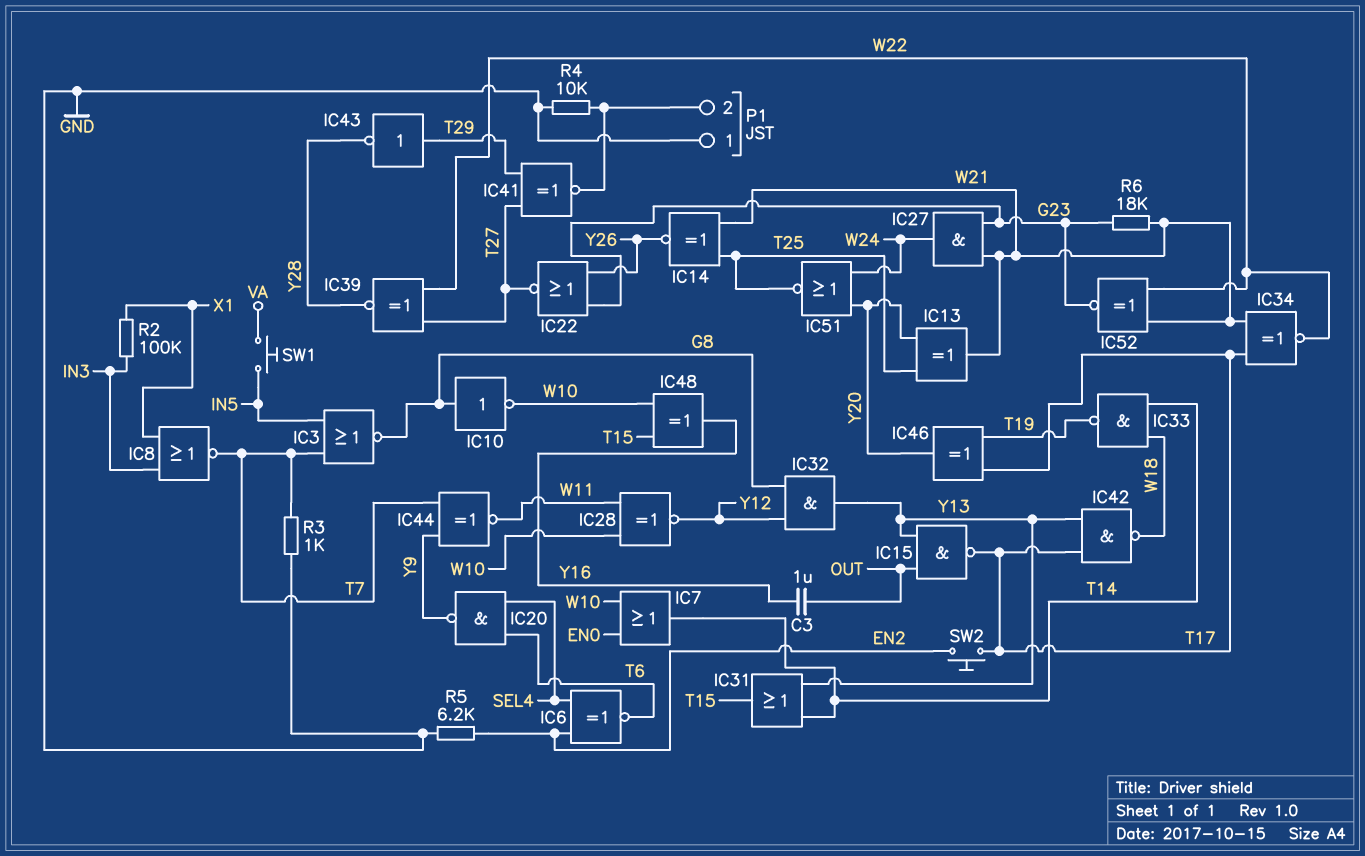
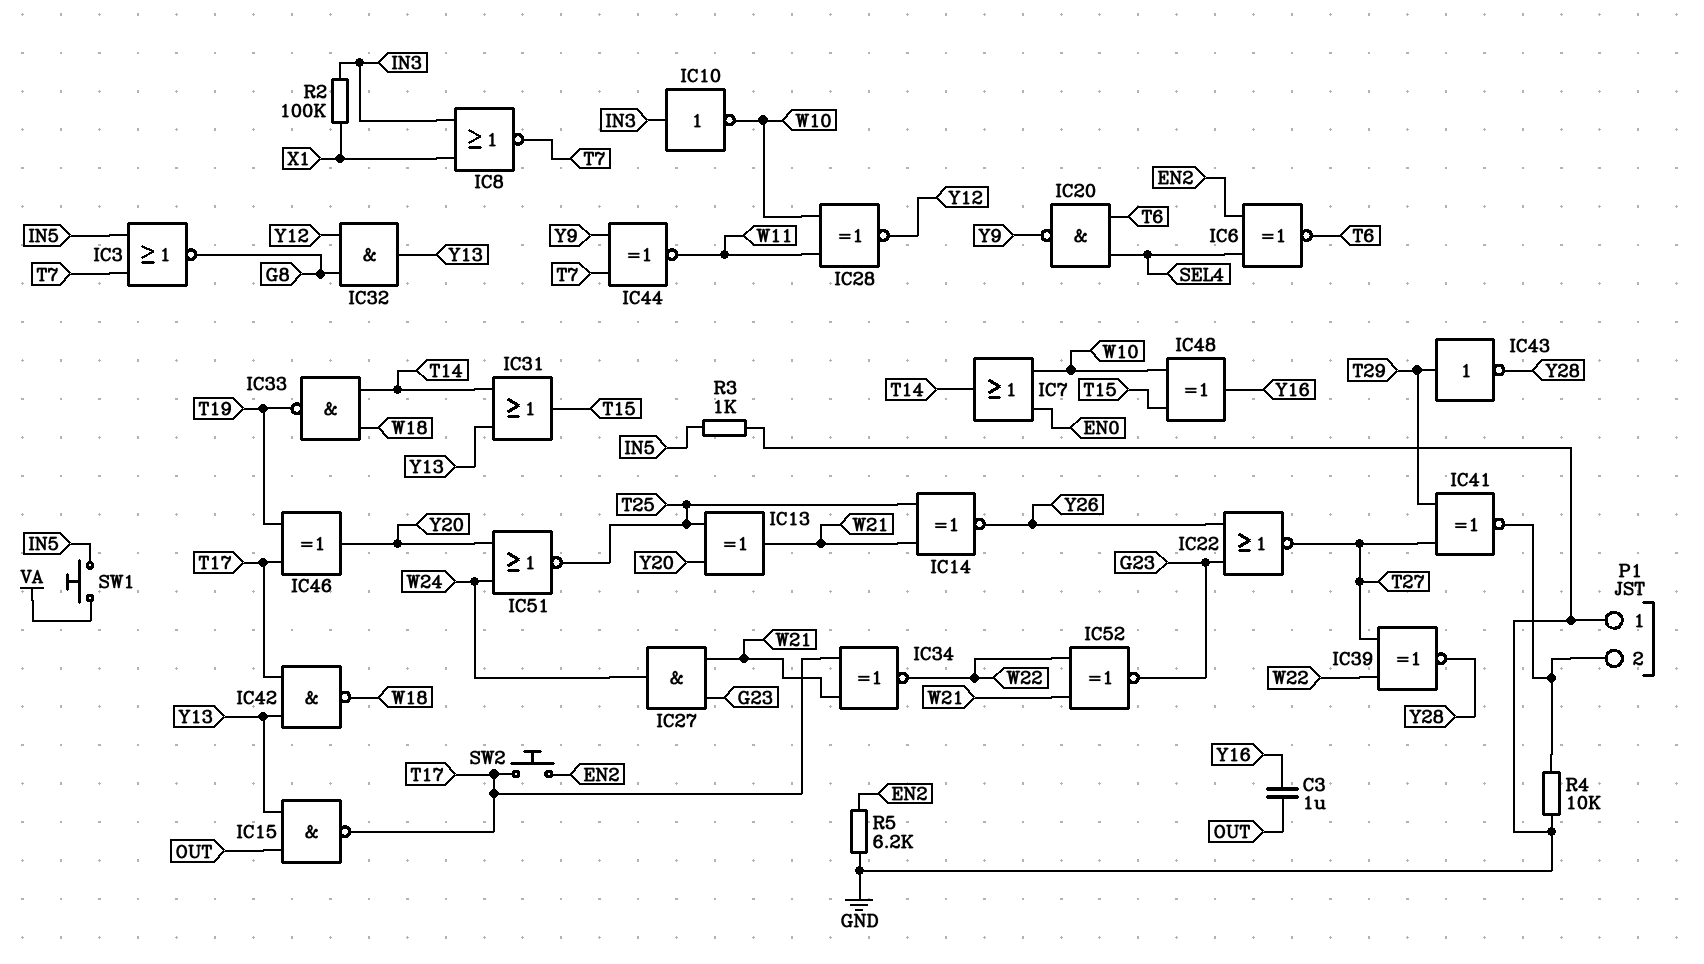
IC10: NOT (in G8, out W10) -> NOT (in IN3, out W10)
R3: 1k (GND, T7) -> 1k (GND, IN5)
R6: 18k (G23, W21) -> none

